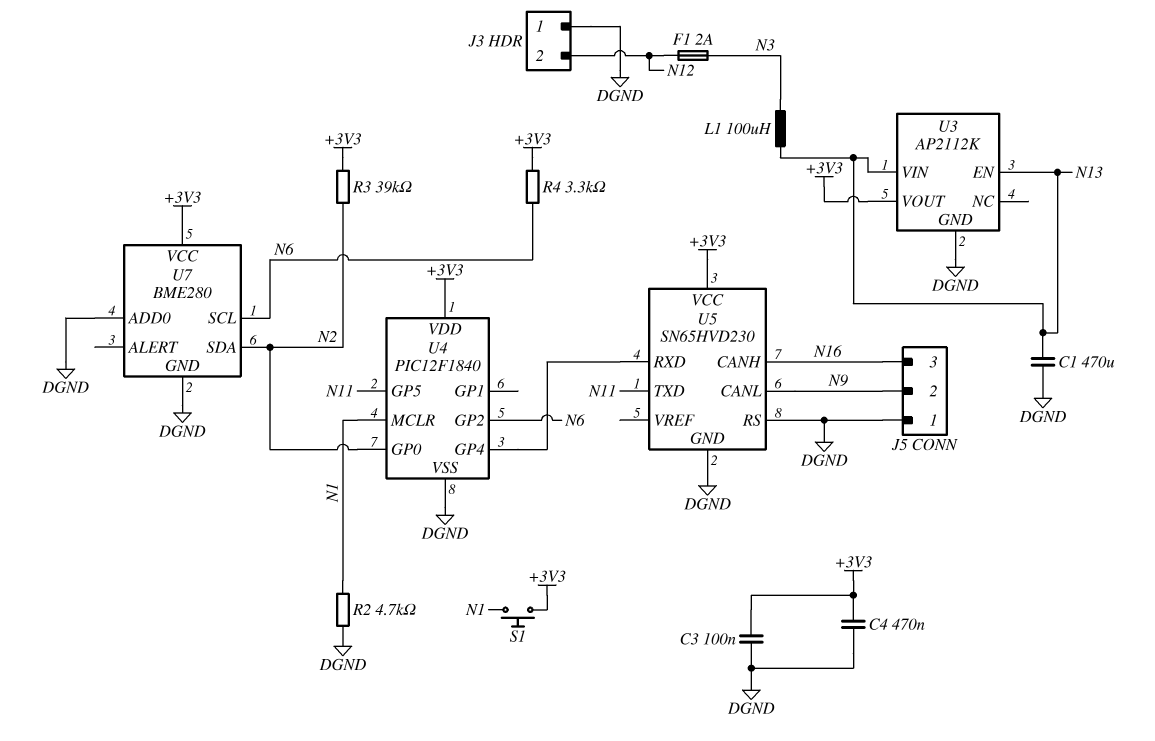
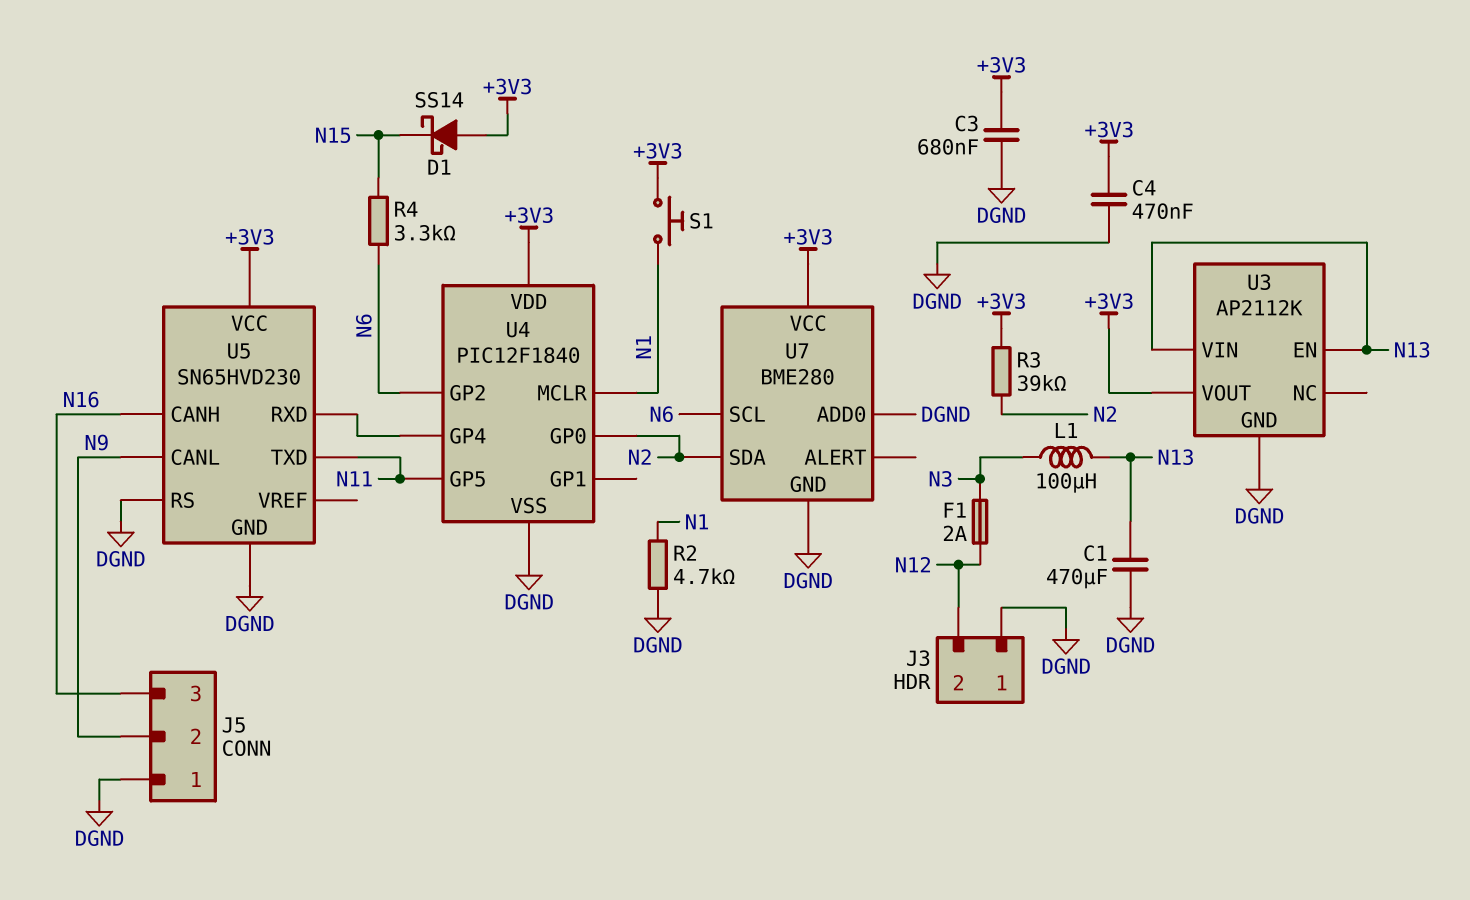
C3: 100nF (+3V3, DGND) -> 680nF (+3V3, DGND)
D1: none -> schottky SS14 (A +3V3, K N15)
R4: 3.3k (+3V3, N6) -> 3.3k (N6, N15)

